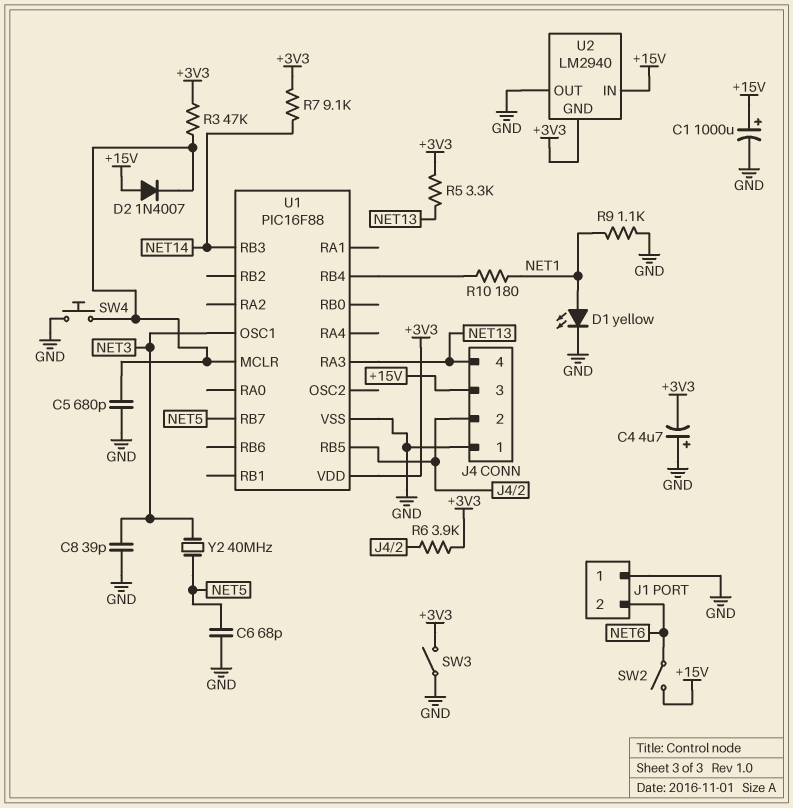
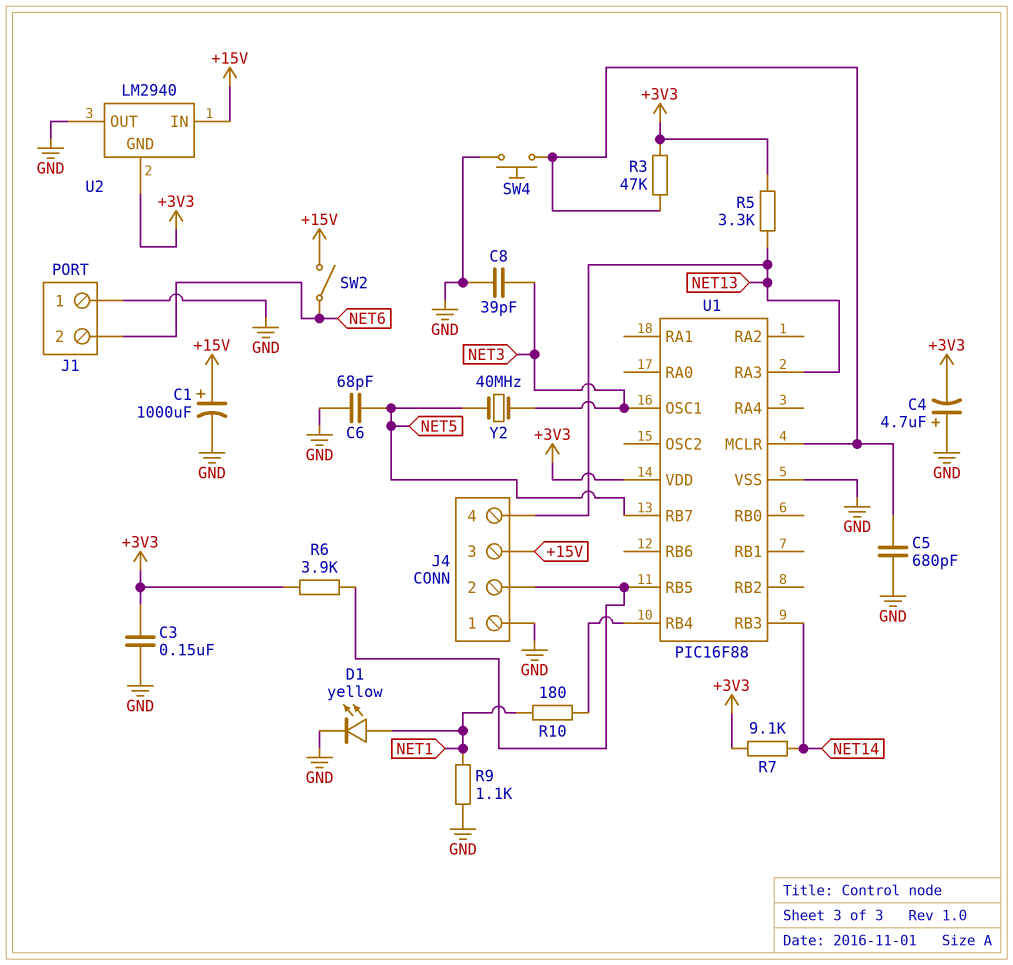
C3: none -> 150nF (+3V3, GND)
D2: diode 1N4007 (A +15V, K U1/MCLR) -> none
SW3: switch (+3V3, GND) -> none

